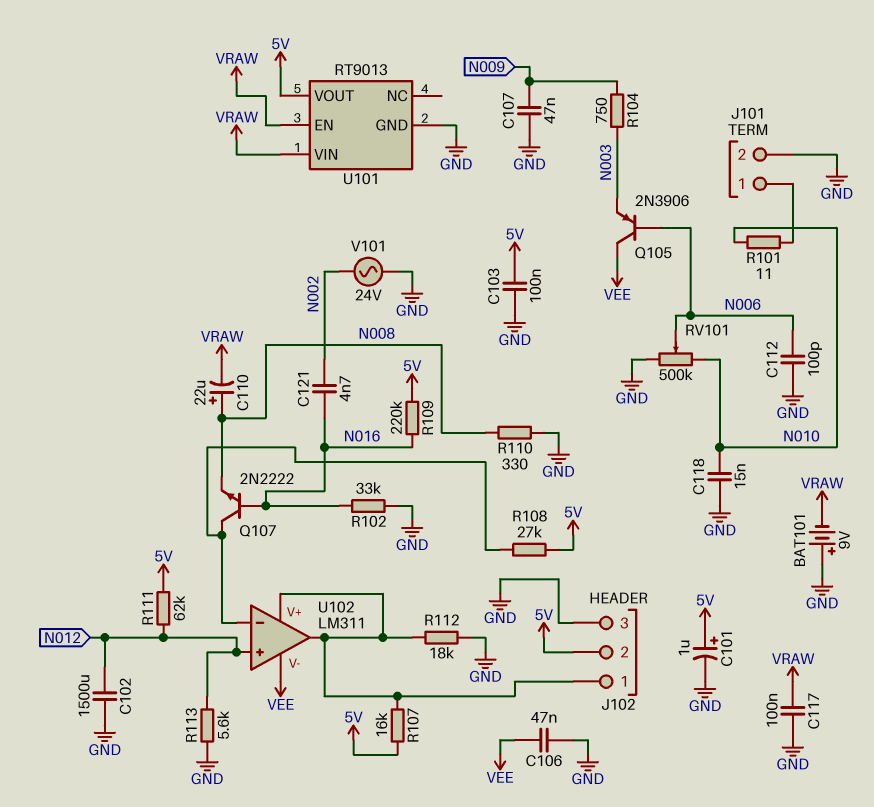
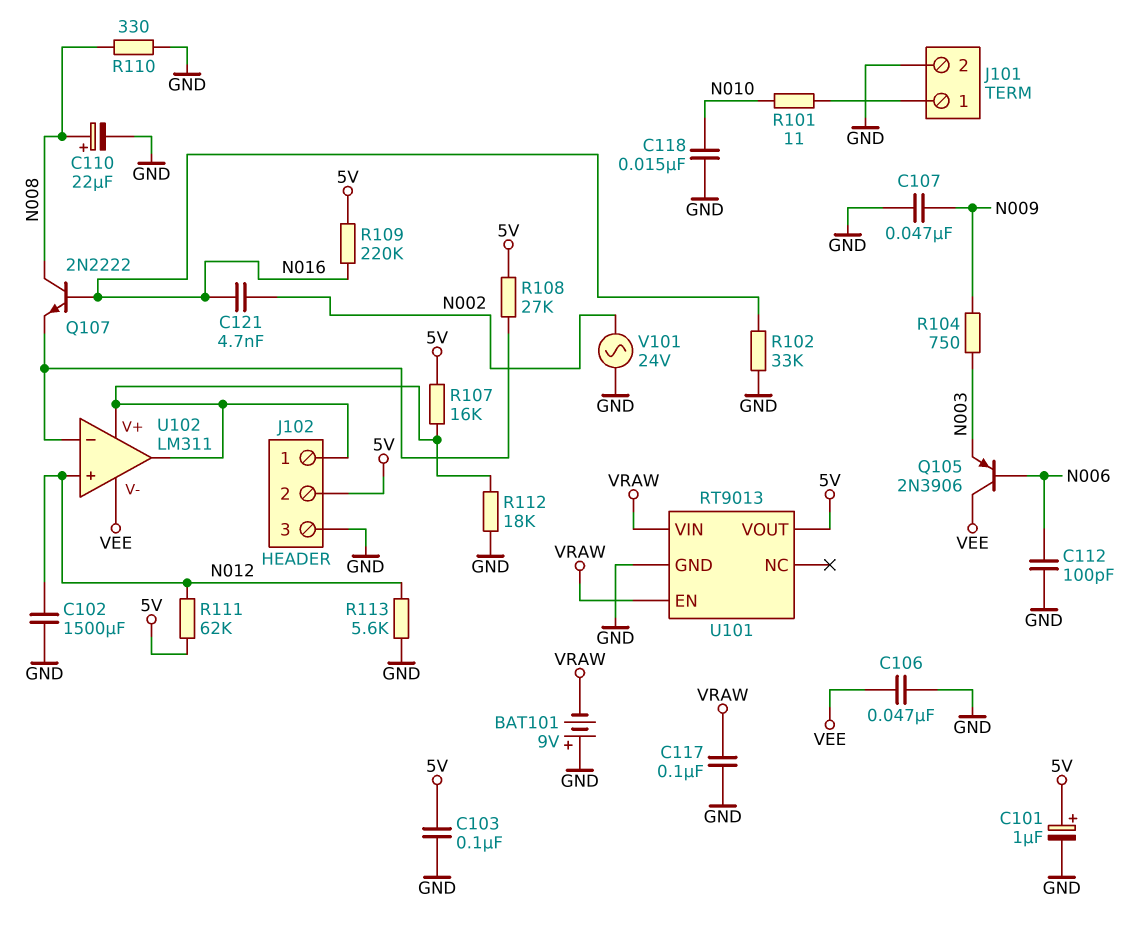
C110: 22uF (plus N008, minus VRAW) -> 22uF (plus N008, minus GND)
Q107: NPN 2N2222 (B N016, C U102/in-, E N008) -> NPN 2N2222 (B N016, C N008, E U102/in-)
RV101: 500k (GND, N010, wiper N006) -> none

